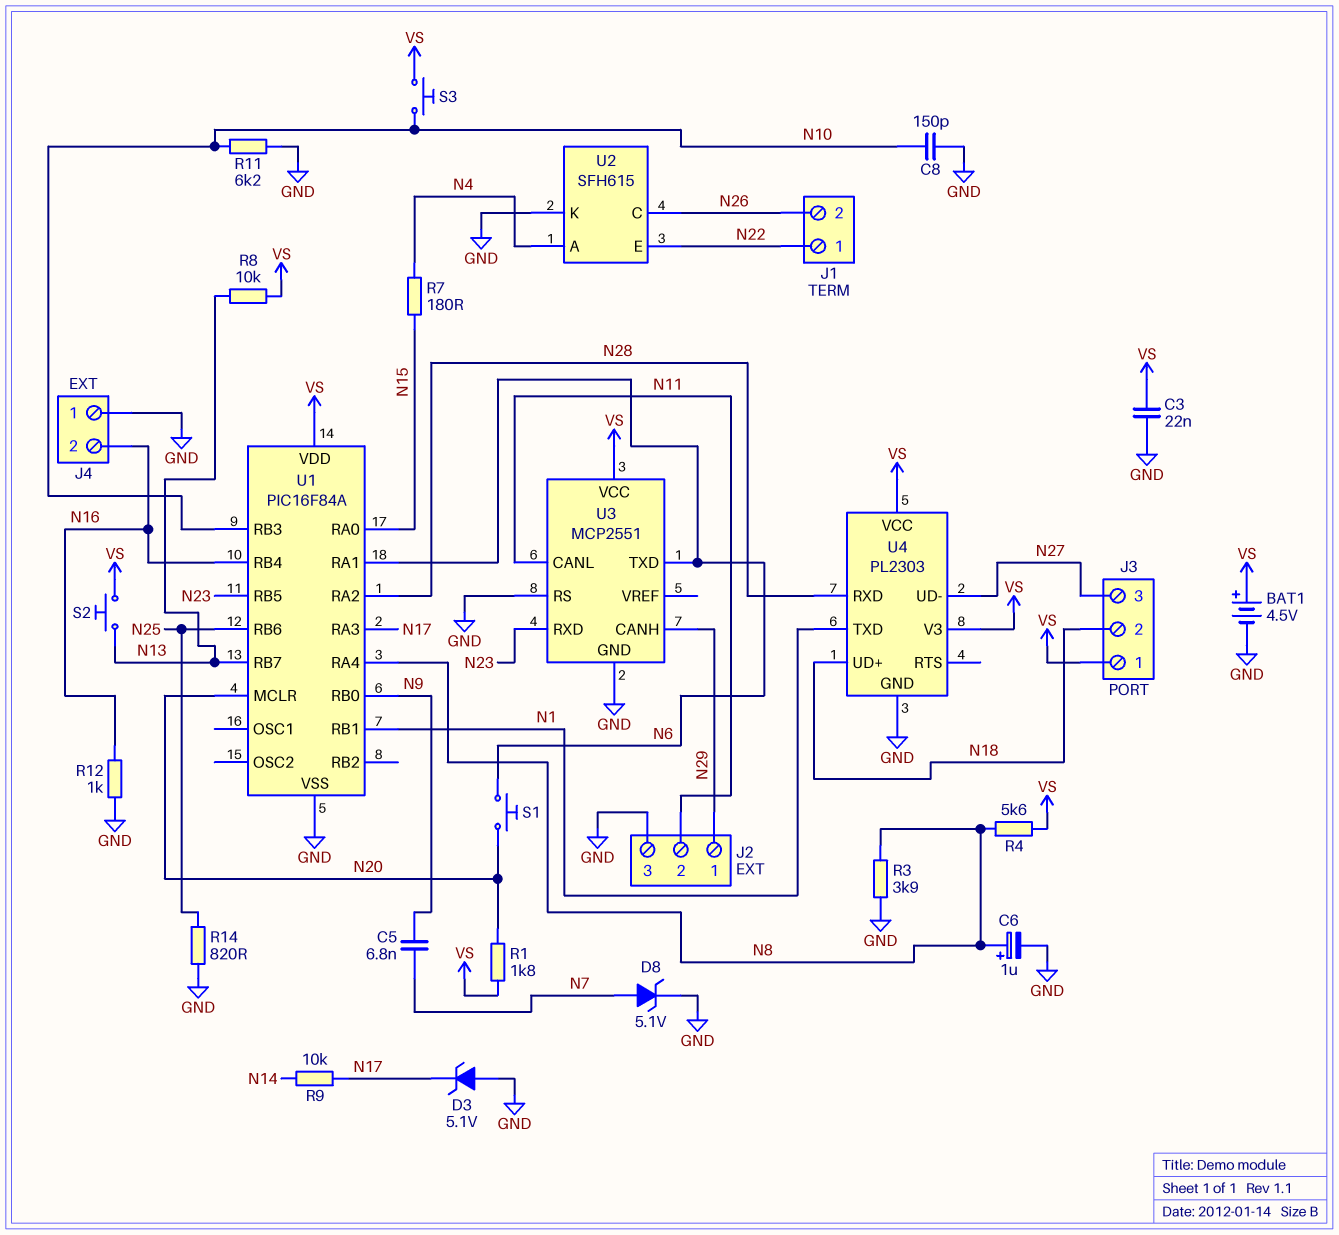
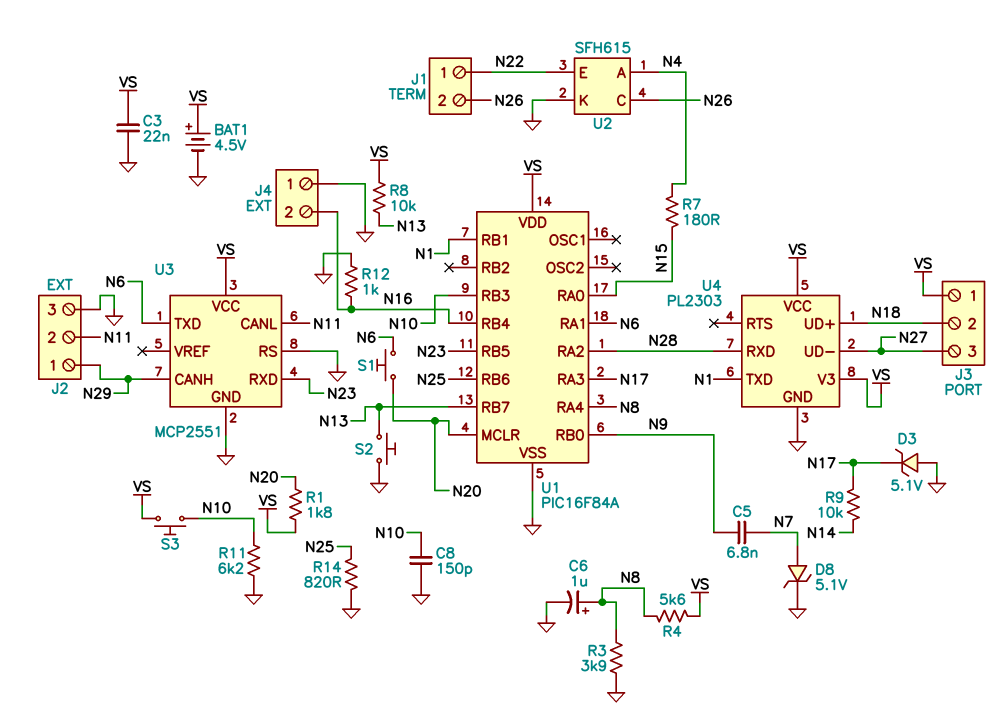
S2: button (N13, VS) -> button (GND, N13)

